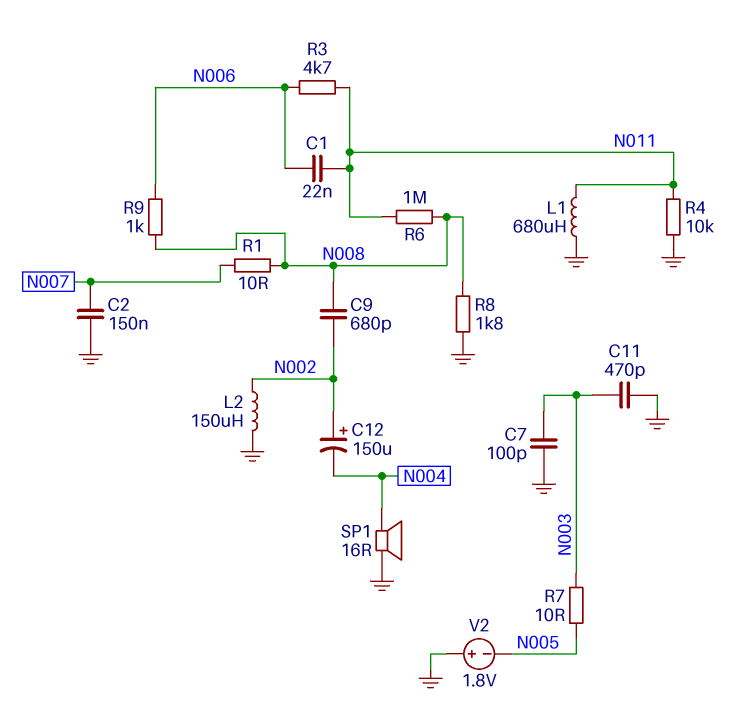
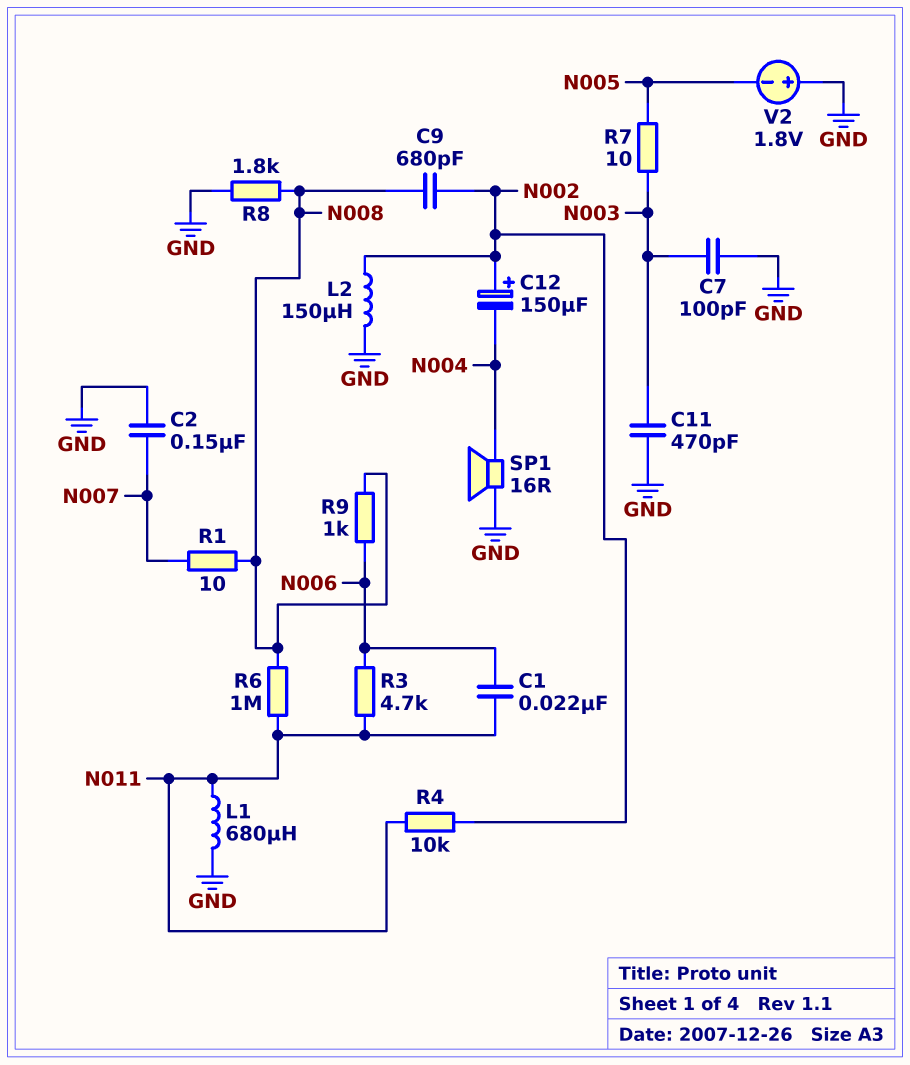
R4: 10k (GND, N011) -> 10k (N002, N011)

